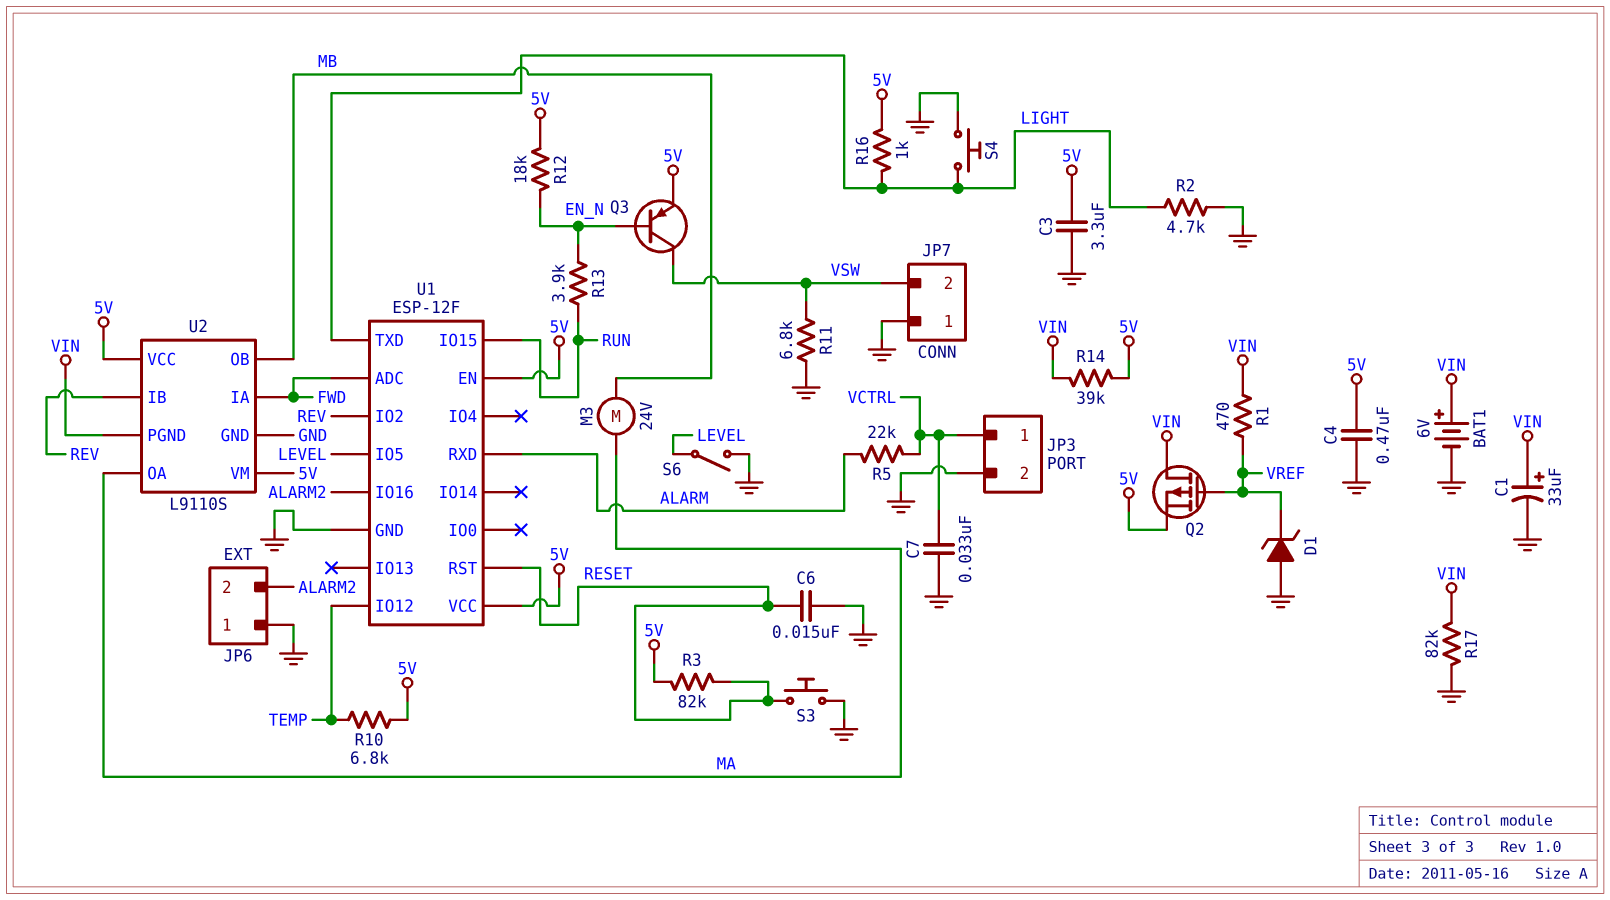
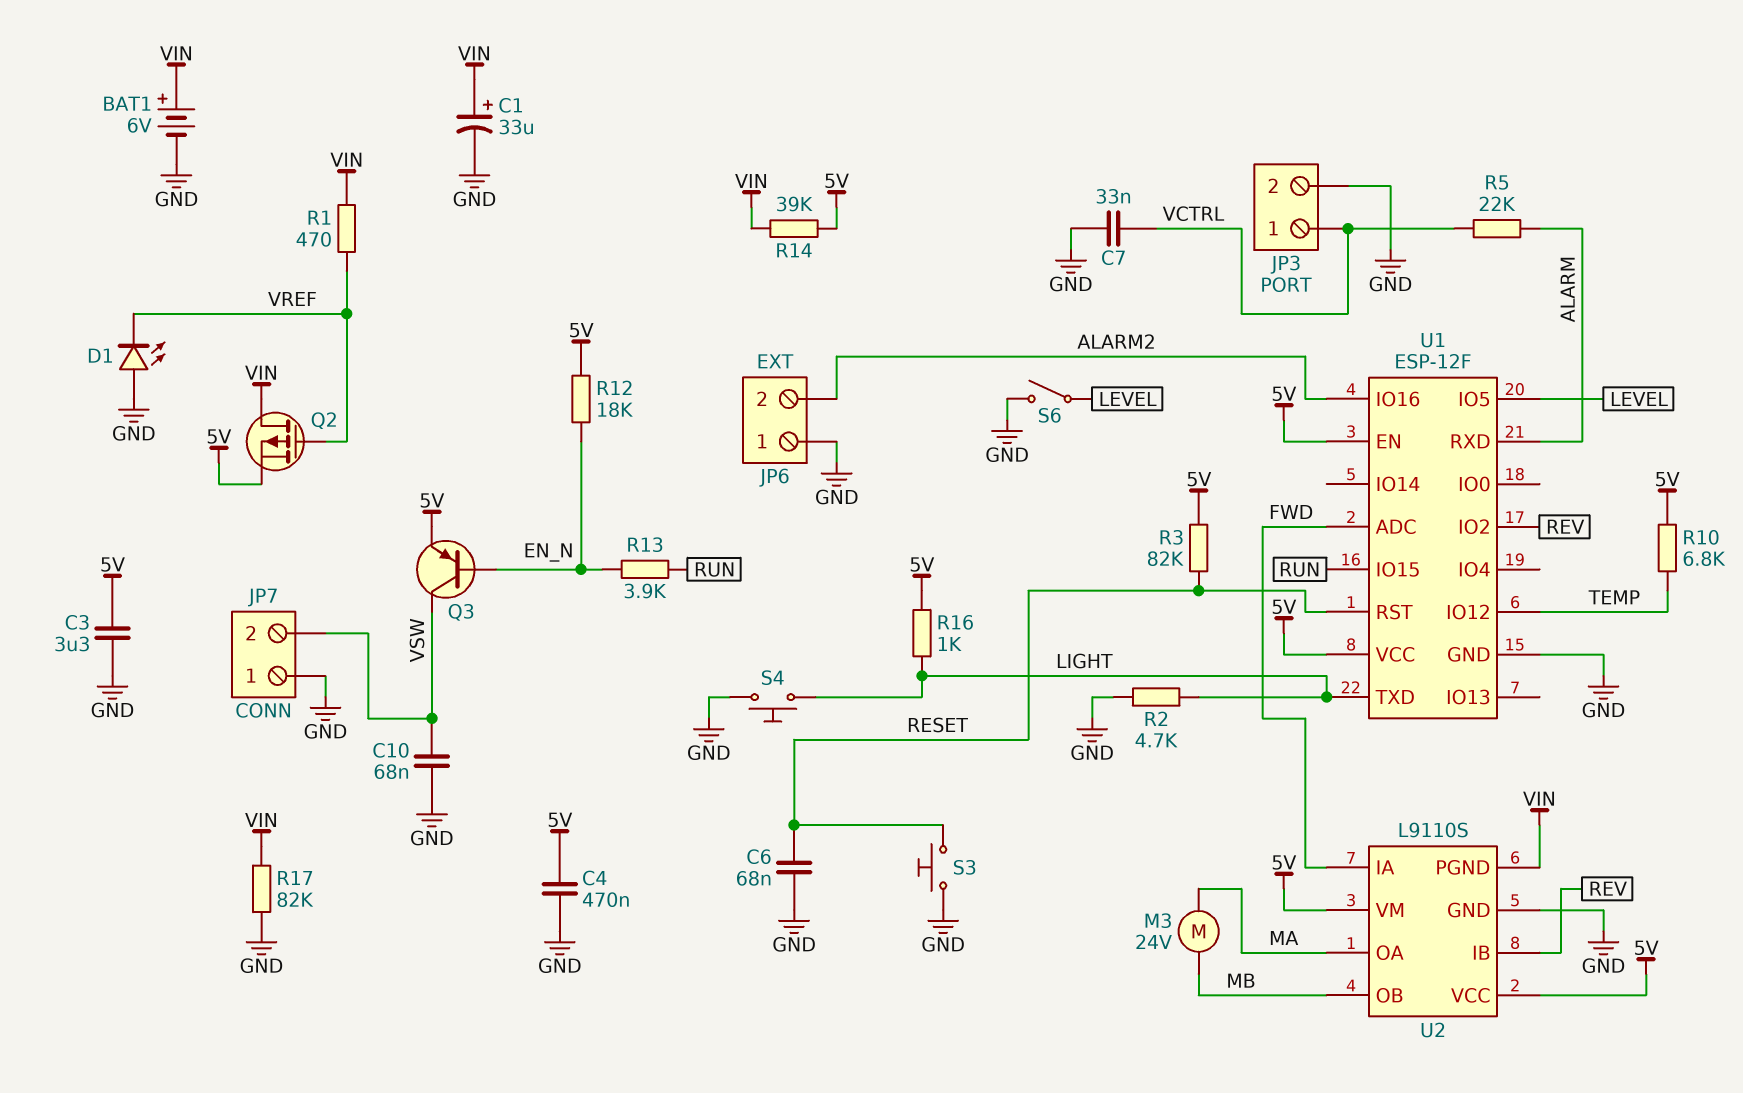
C6: 15nF (GND, RESET) -> 68nF (GND, RESET)
C10: none -> 68nF (GND, VSW)
D1: zener (A GND, K VREF) -> LED (A GND, K VREF)
R11: 6.8k (GND, VSW) -> none

